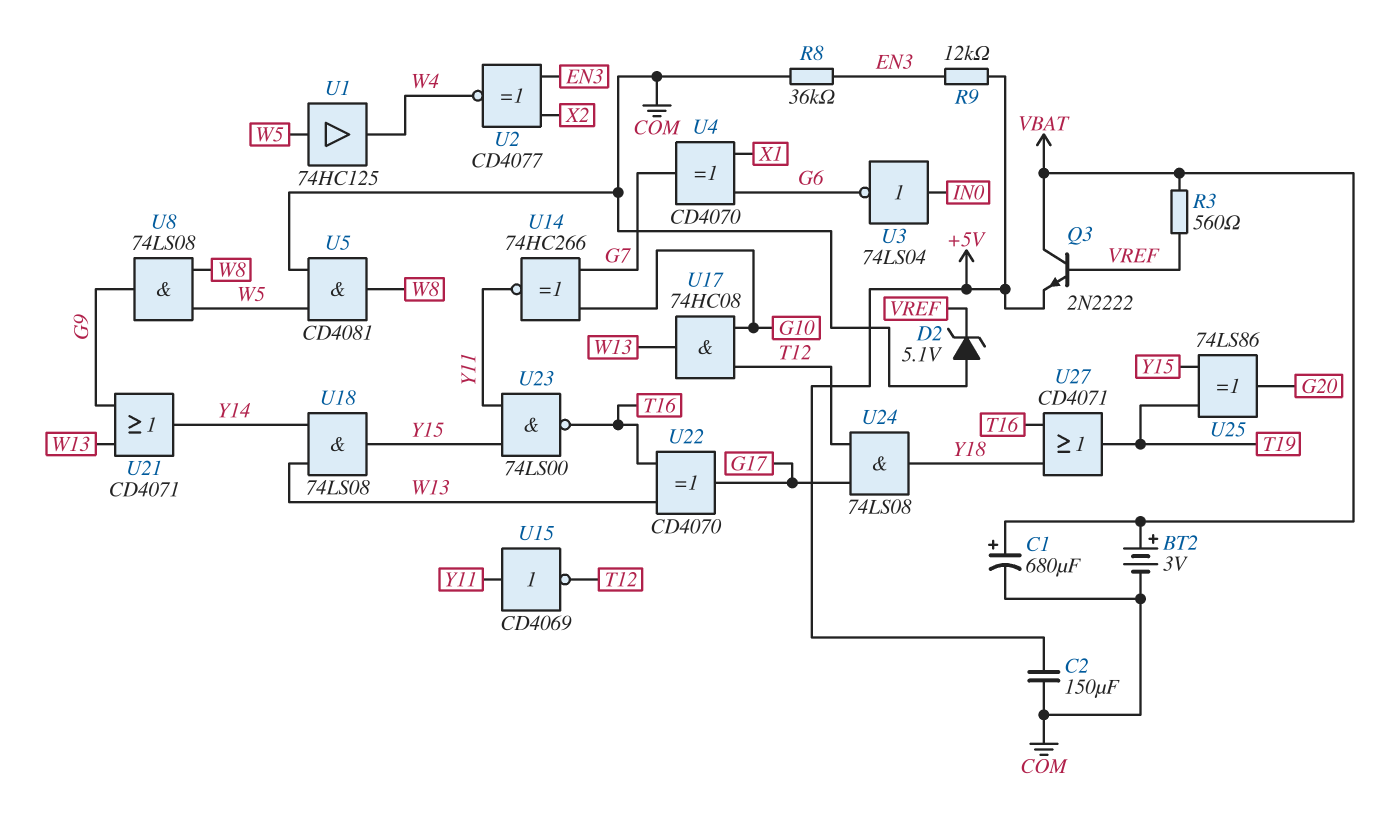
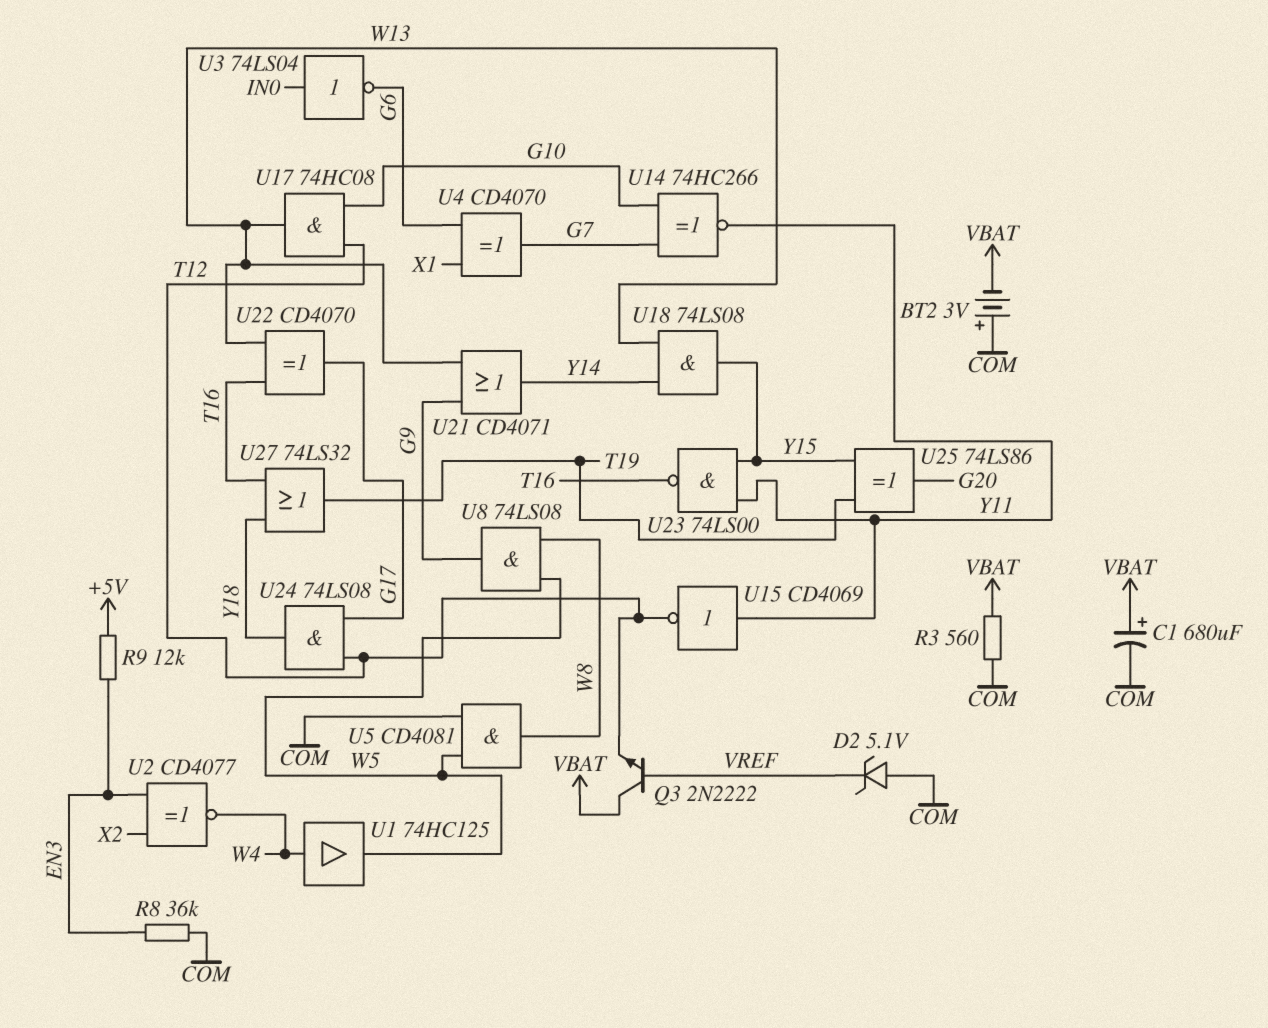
BT2: 3V (plus VBAT, minus COM) -> 3V (plus COM, minus VBAT)
C2: 150uF (+5V, COM) -> none
Q3: NPN 2N2222 (B VREF, C VBAT, E +5V) -> NPN 2N2222 (B VREF, C VBAT, E T12)
R3: 560 (VBAT, VREF) -> 560 (COM, VBAT)
U1: buffer 74HC125 (in W5, out W4) -> buffer 74HC125 (in W4, out W5)
U27: OR CD4071 (in T16, in Y18, out T19) -> OR 74LS32 (in T16, in Y18, out T19)

